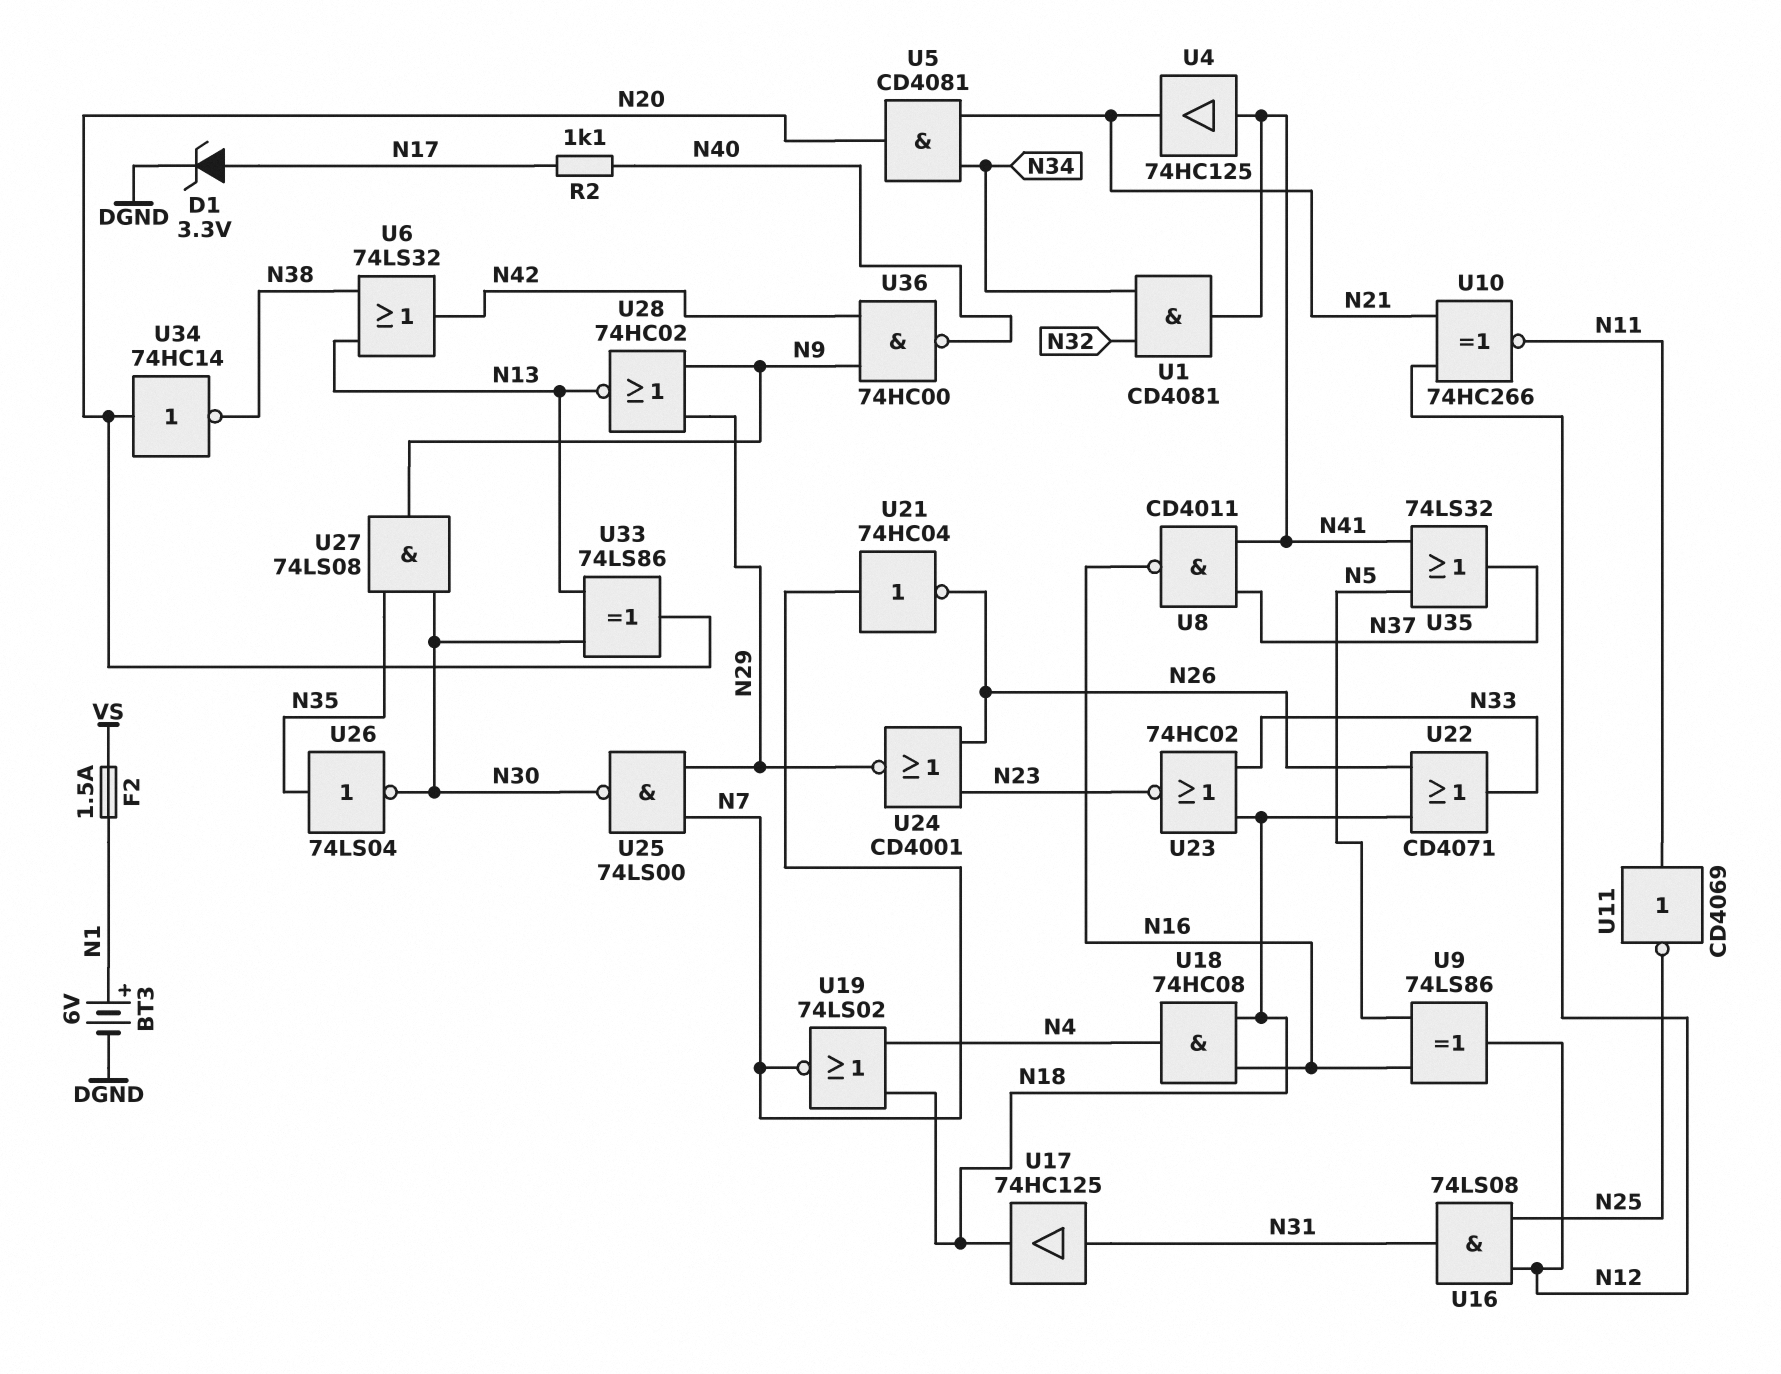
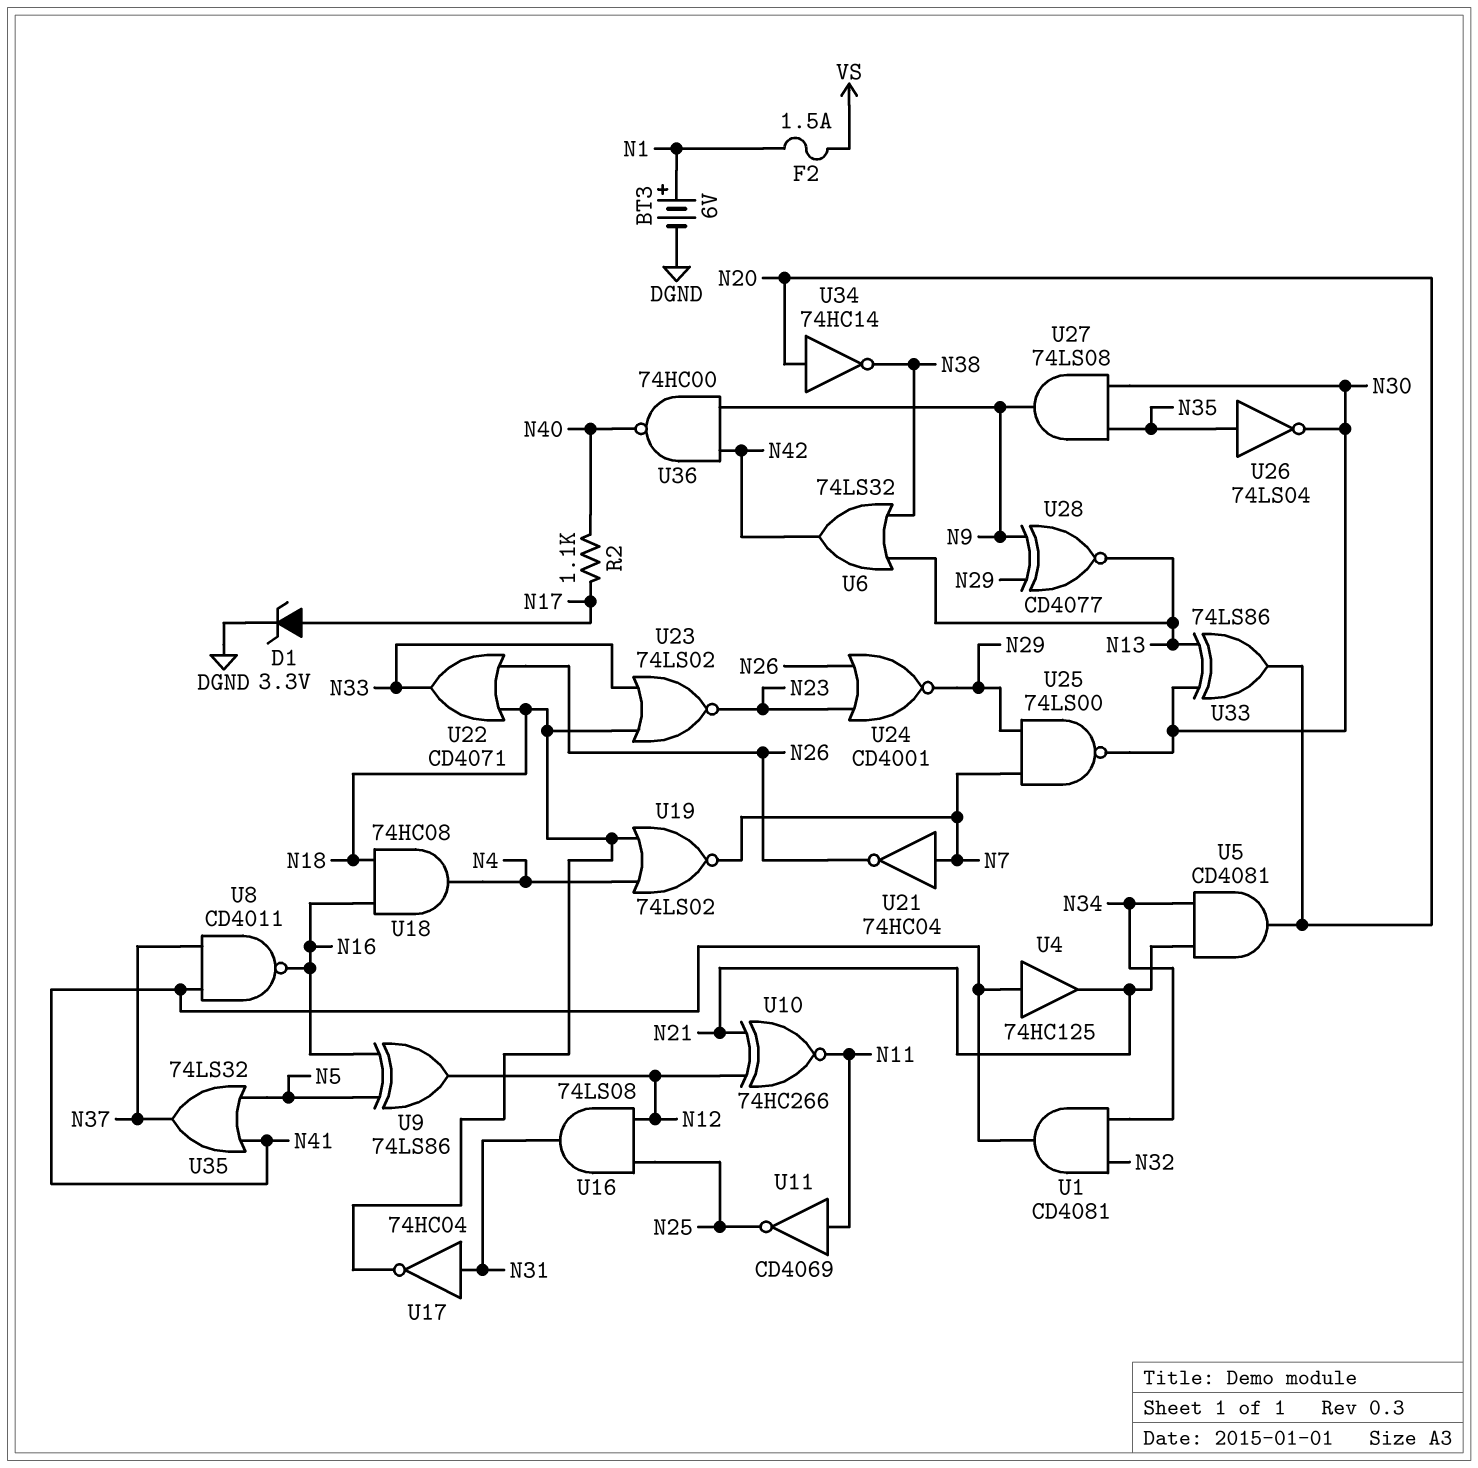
U17: buffer 74HC125 (in N31, out N18) -> NOT 74HC04 (in N31, out N18)
U23: NOR 74HC02 (in N18, in N33, out N23) -> NOR 74LS02 (in N18, in N33, out N23)
U28: NOR 74HC02 (in N9, in N29, out N13) -> XNOR CD4077 (in N9, in N29, out N13)

